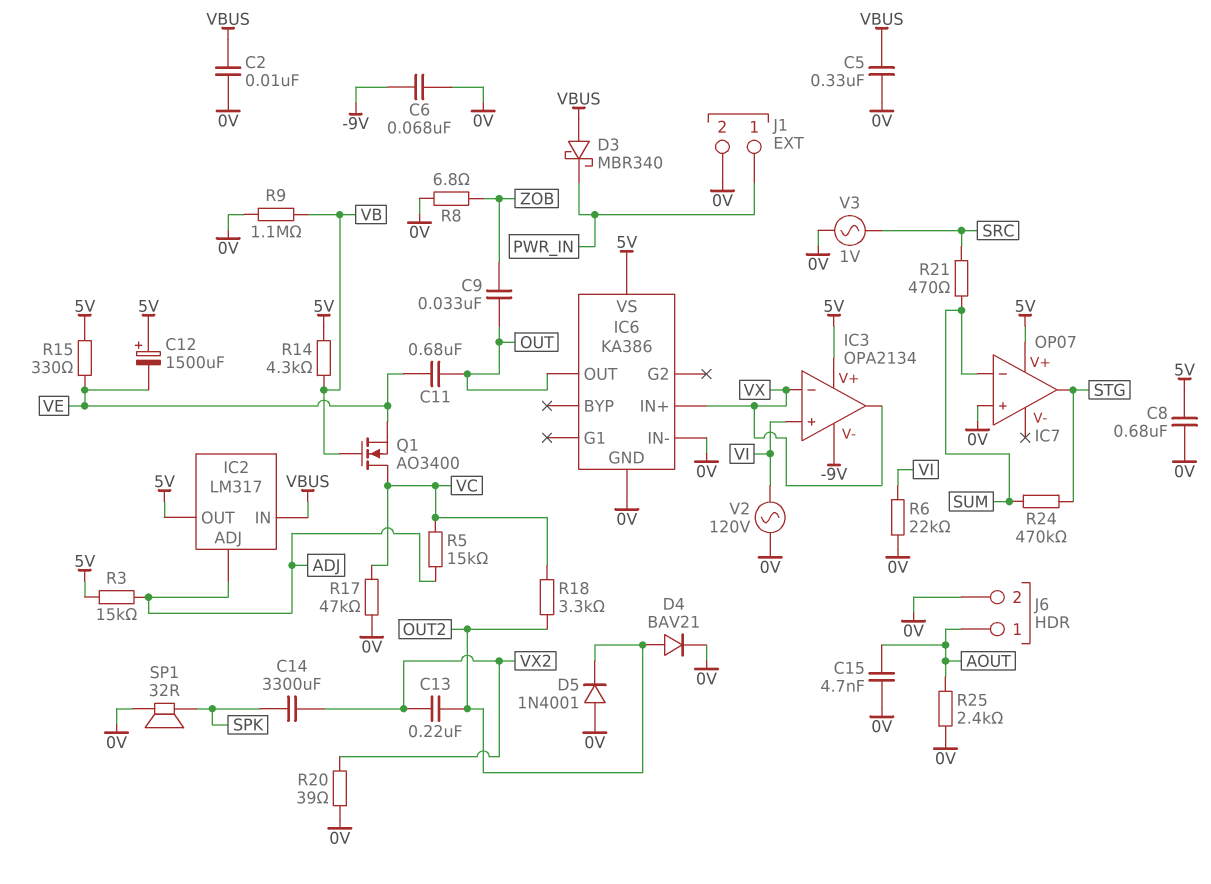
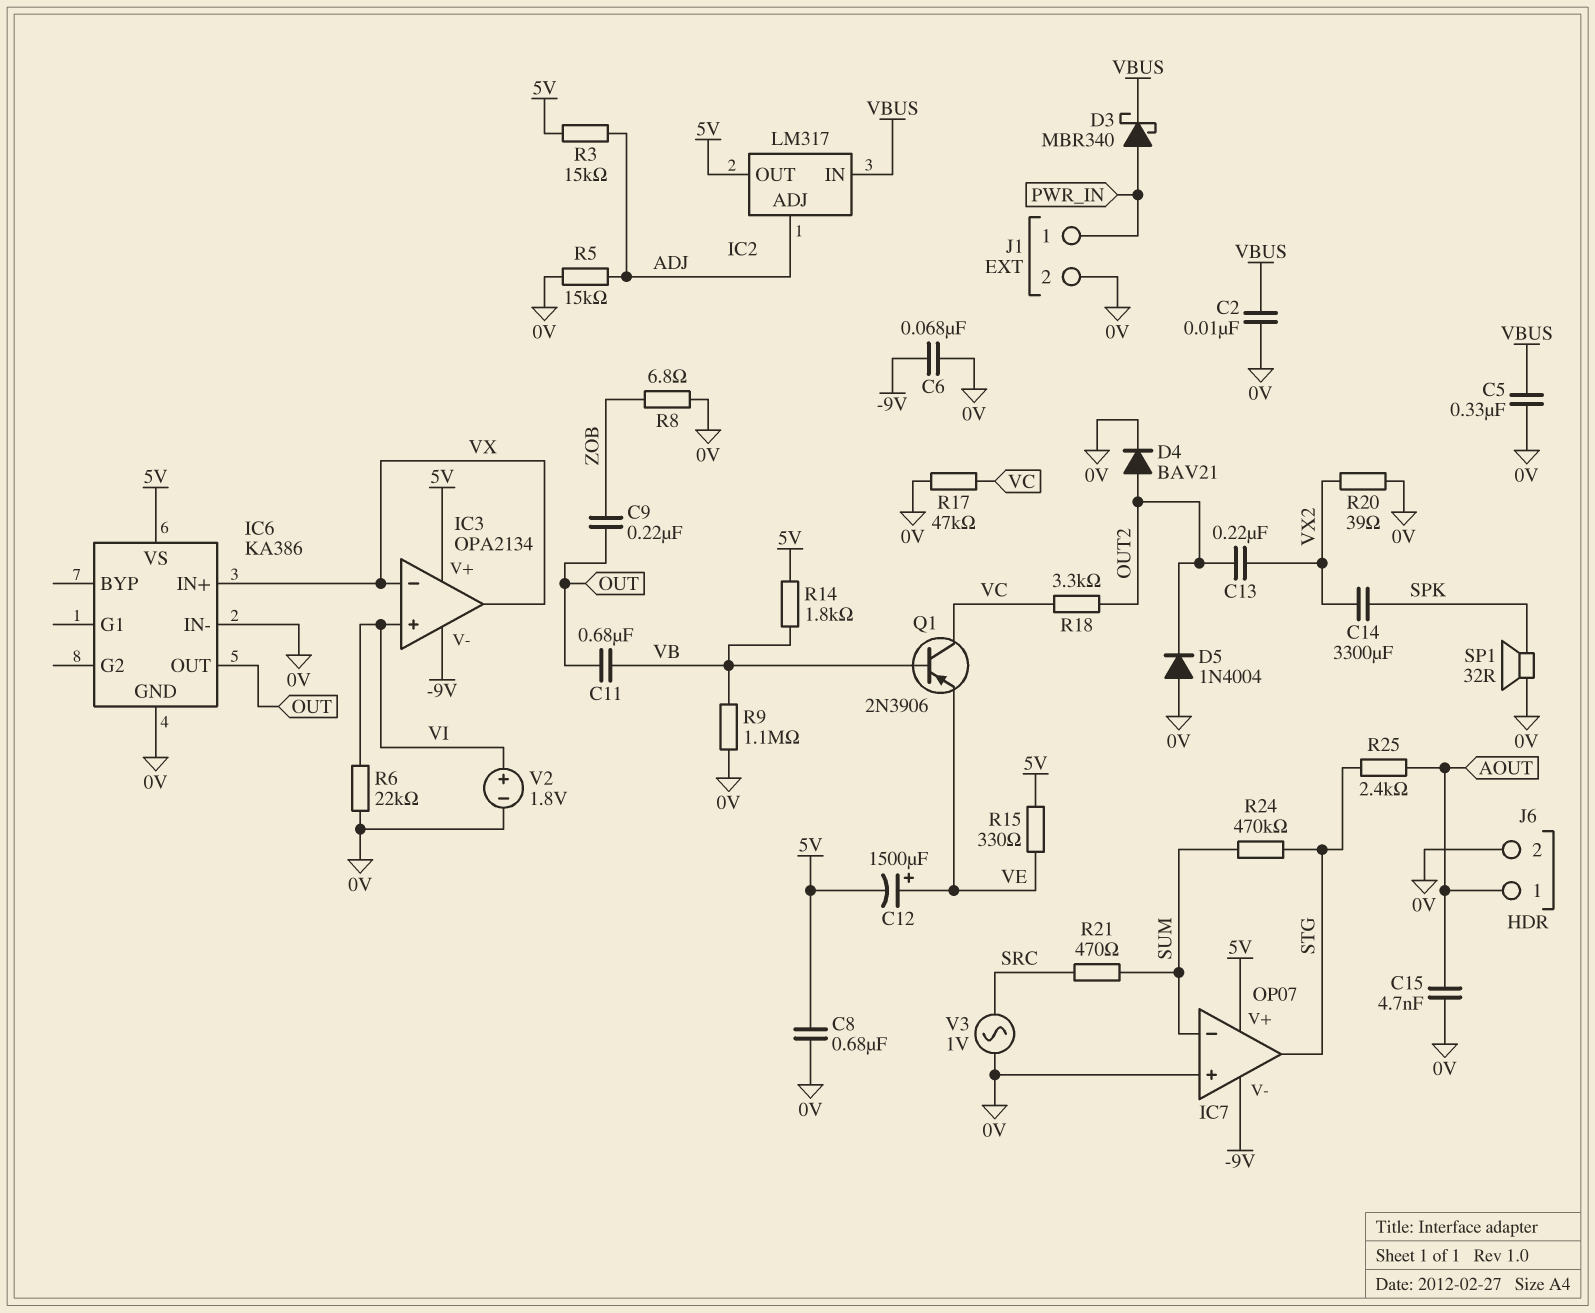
C9: 33nF (OUT, ZOB) -> 220nF (OUT, ZOB)
C11: 680nF (OUT, VE) -> 680nF (OUT, VB)
C12: 1500uF (plus 5V, minus VE) -> 1500uF (plus VE, minus 5V)
D3: schottky MBR340 (A VBUS, K PWR_IN) -> schottky MBR340 (A PWR_IN, K VBUS)
D5: diode 1N4001 (A 0V, K OUT2) -> diode 1N4004 (A 0V, K OUT2)
IC7 pin V-: none -> -9V
Q1: NMOS AO3400 (G VB, D VC, S VE) -> PNP 2N3906 (B VB, C VC, E VE)
R5: 15k (ADJ, VC) -> 15k (0V, ADJ)
R14: 4.3k (5V, VB) -> 1.8k (5V, VB)
R25: 2.4k (0V, AOUT) -> 2.4k (AOUT, STG)
V2: AC 120V (0V, VI) -> 1.8V (plus VI, minus 0V)

